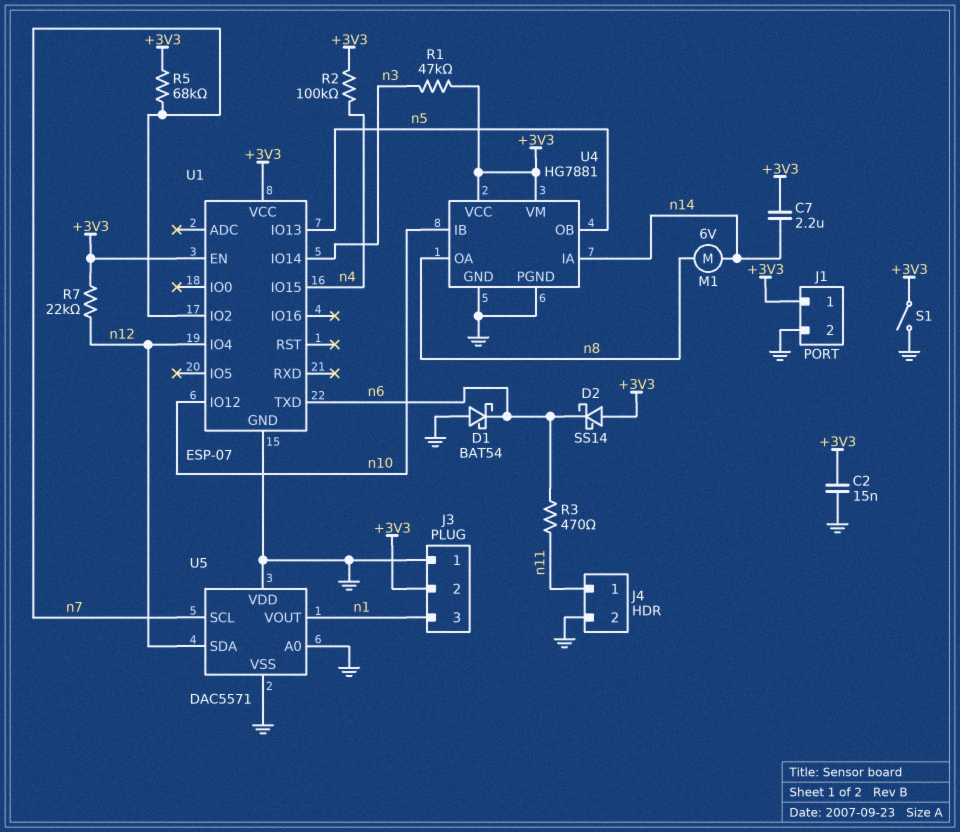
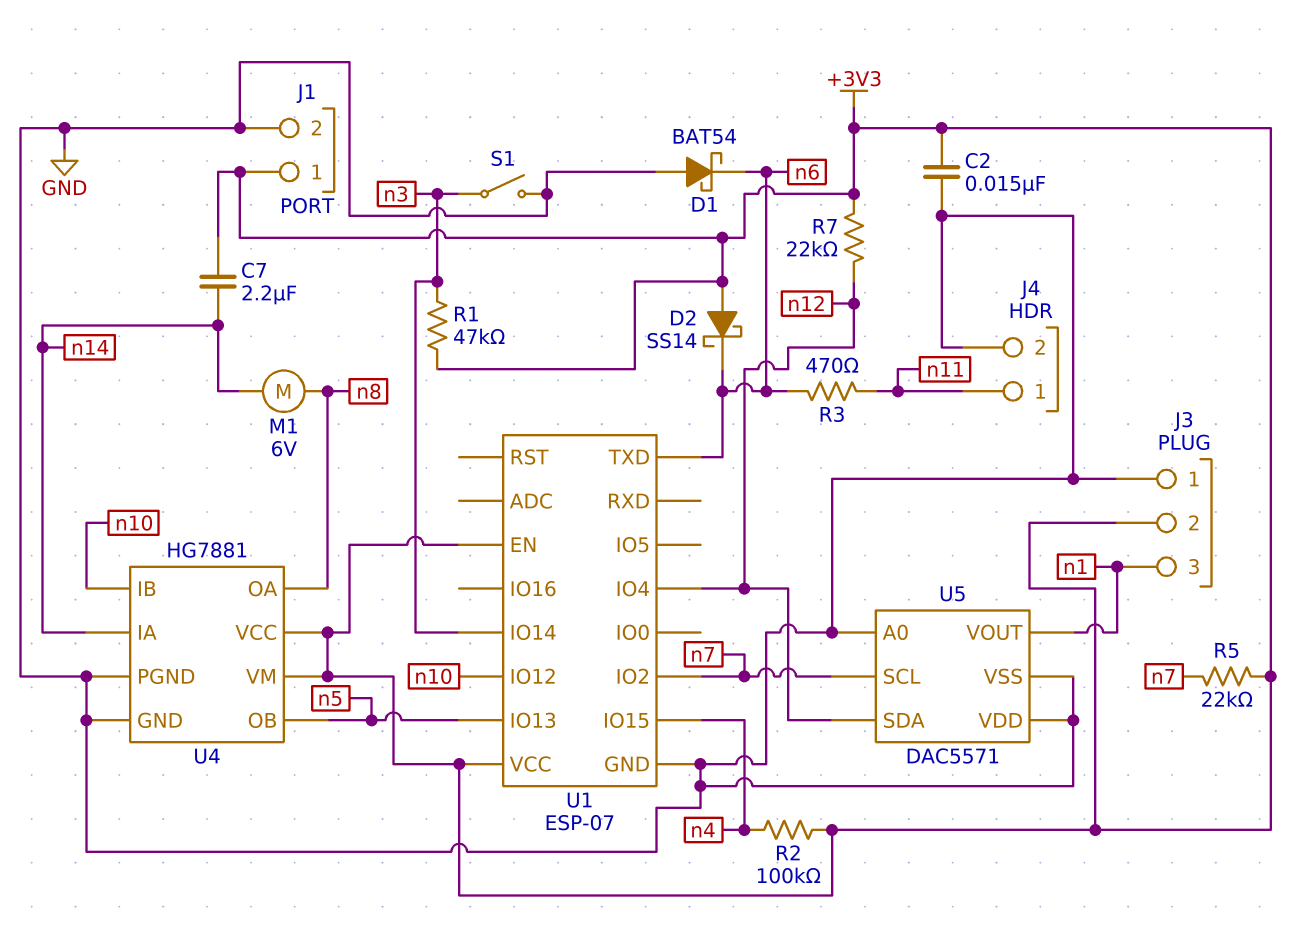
R5: 68k (+3V3, n7) -> 22k (+3V3, n7)
S1: switch (+3V3, GND) -> switch (GND, n3)

